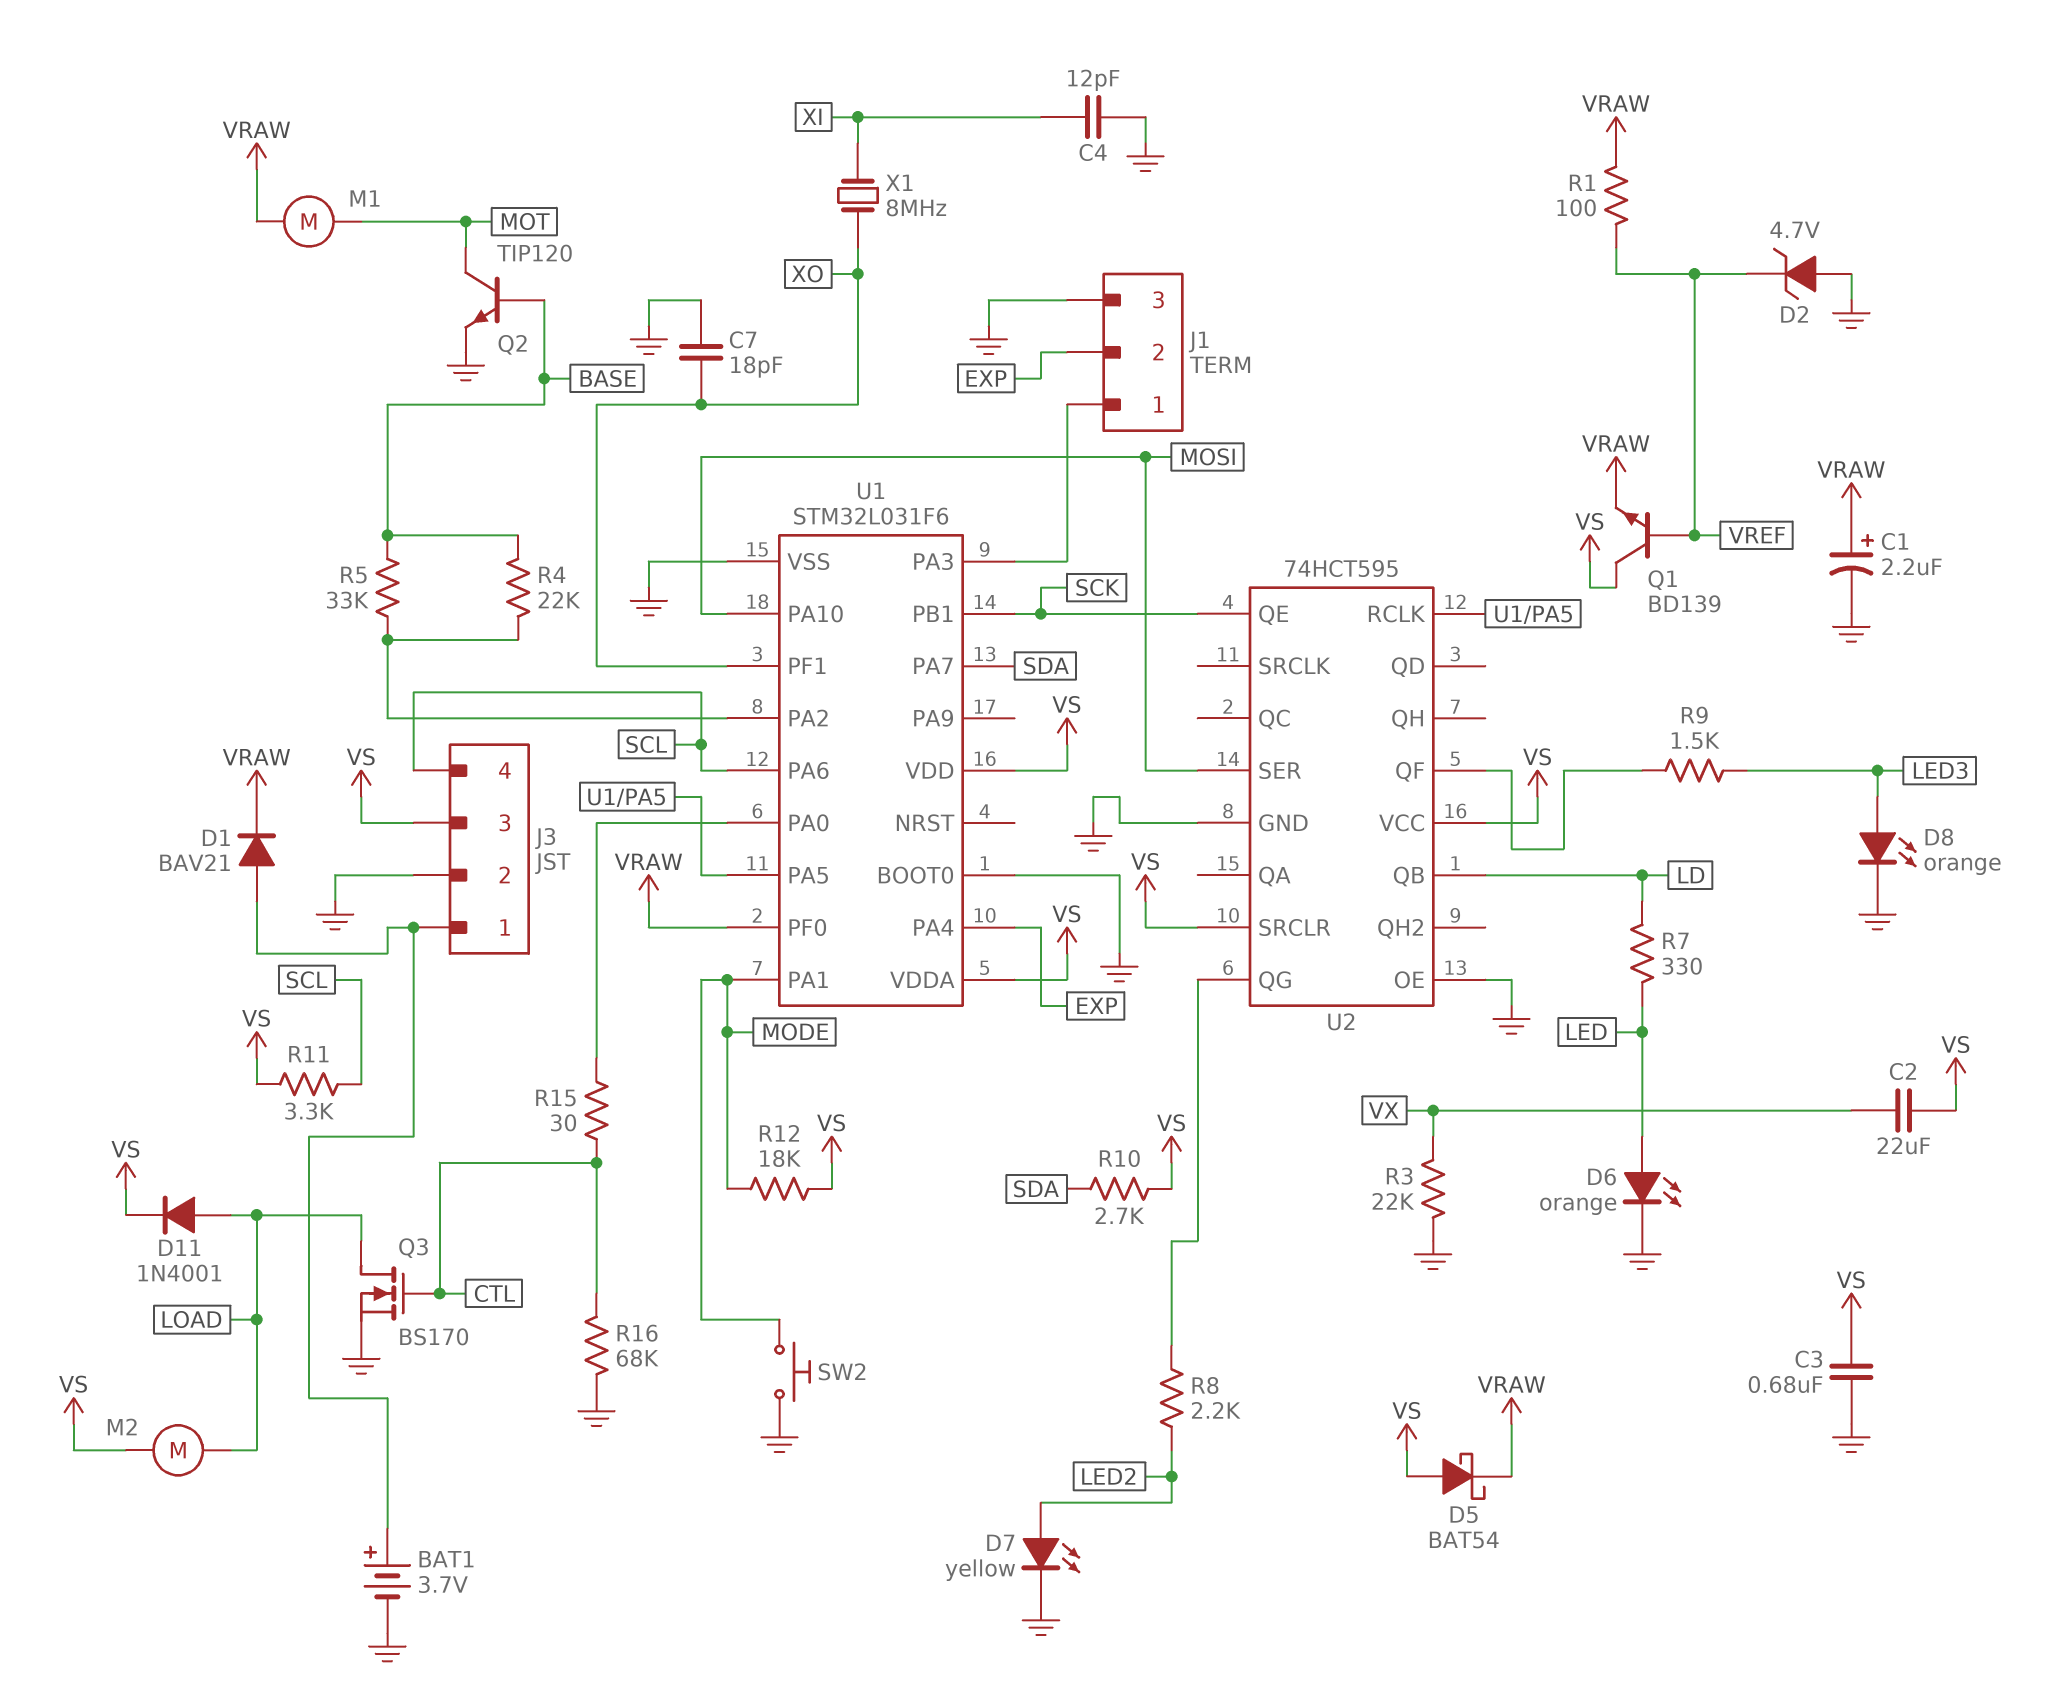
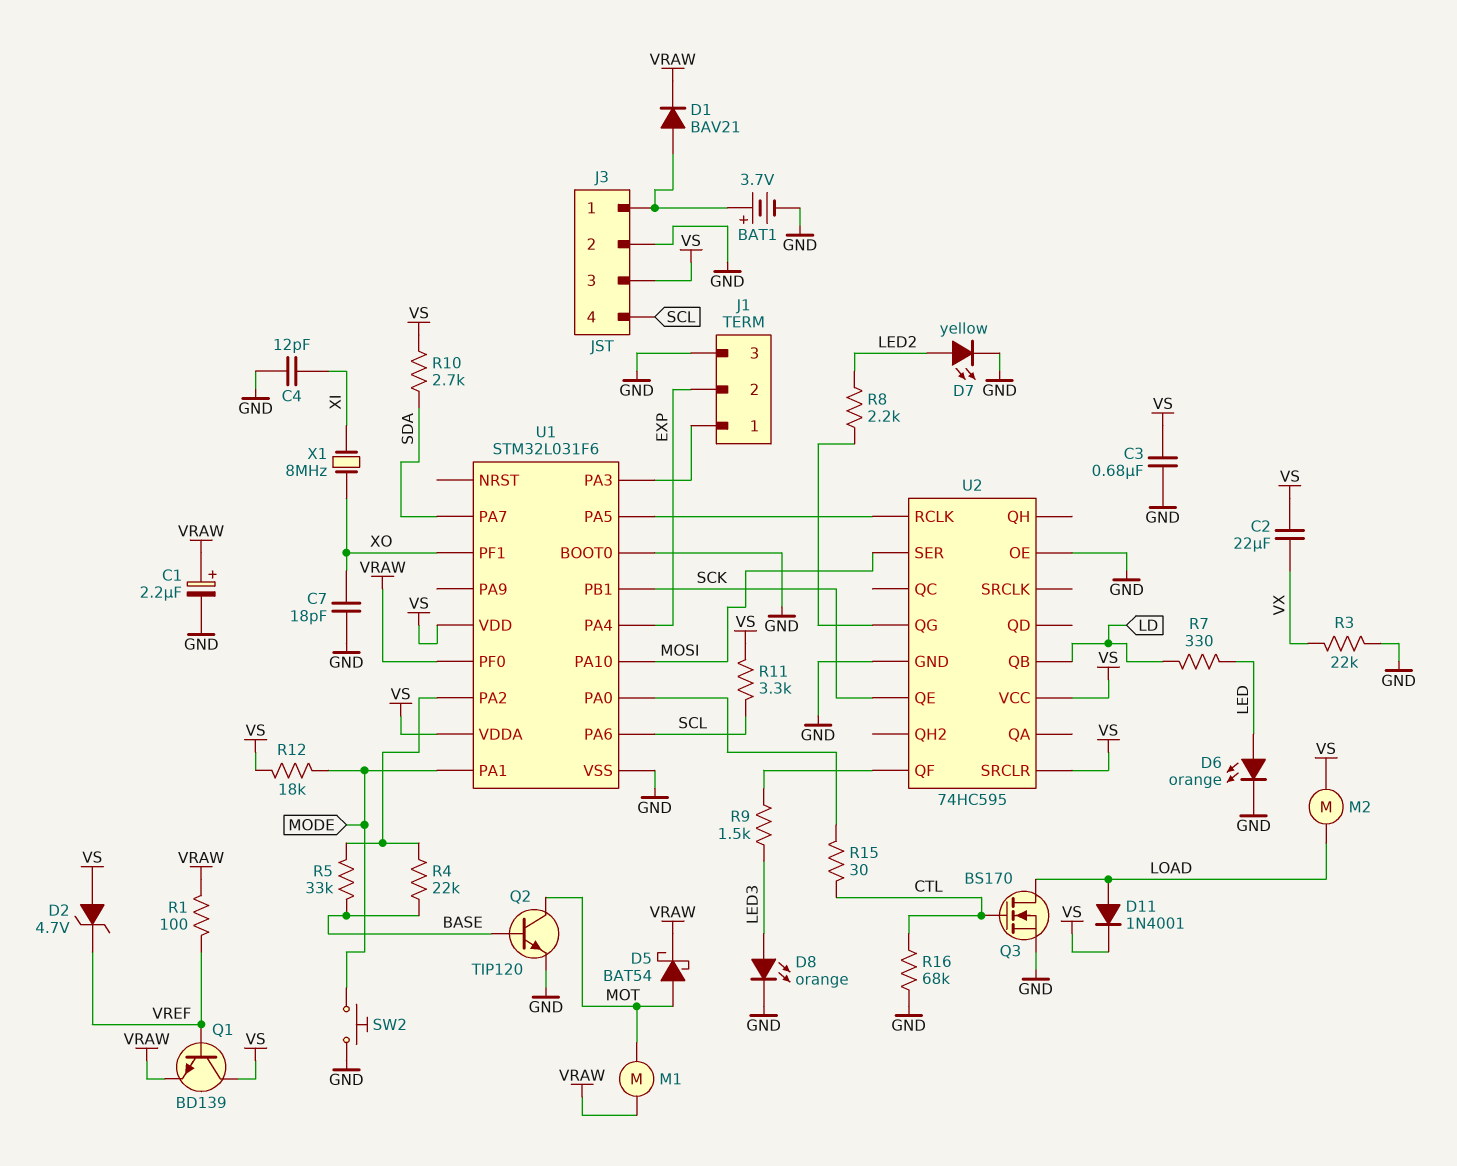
D2: zener 4.7V (A GND, K VREF) -> zener 4.7V (A VS, K VREF)
D5: schottky BAT54 (A VS, K VRAW) -> schottky BAT54 (A MOT, K VRAW)
U2: 74HCT595 -> 74HC595

